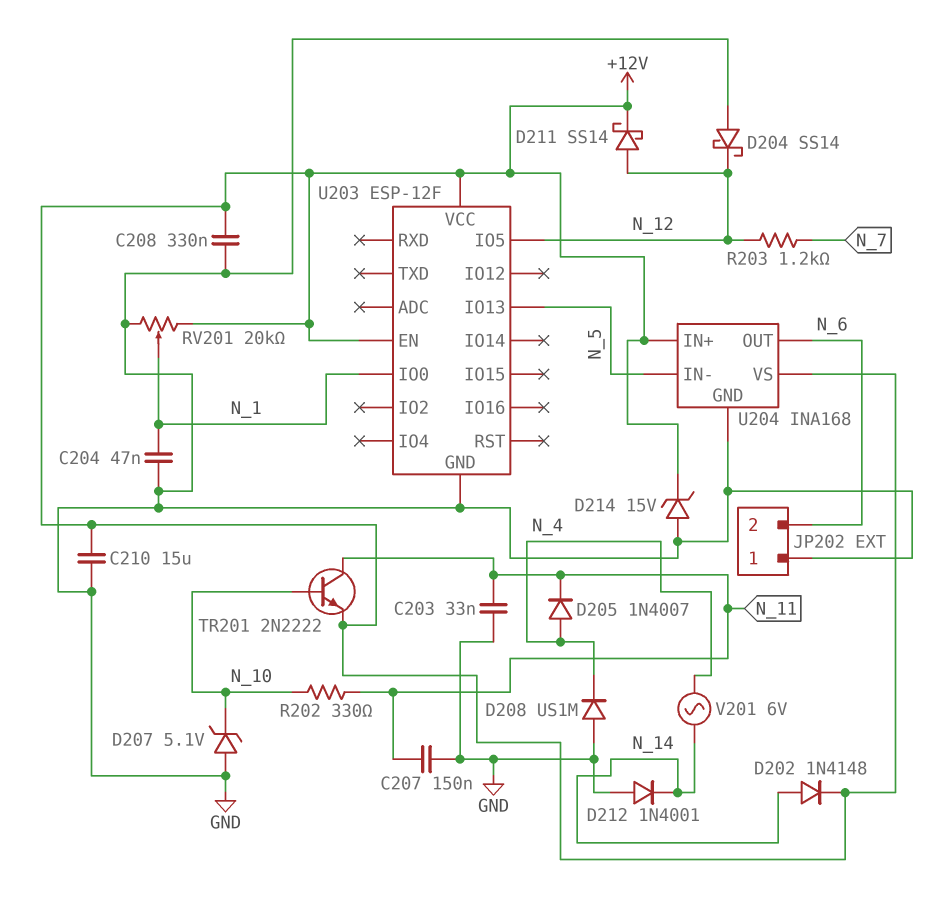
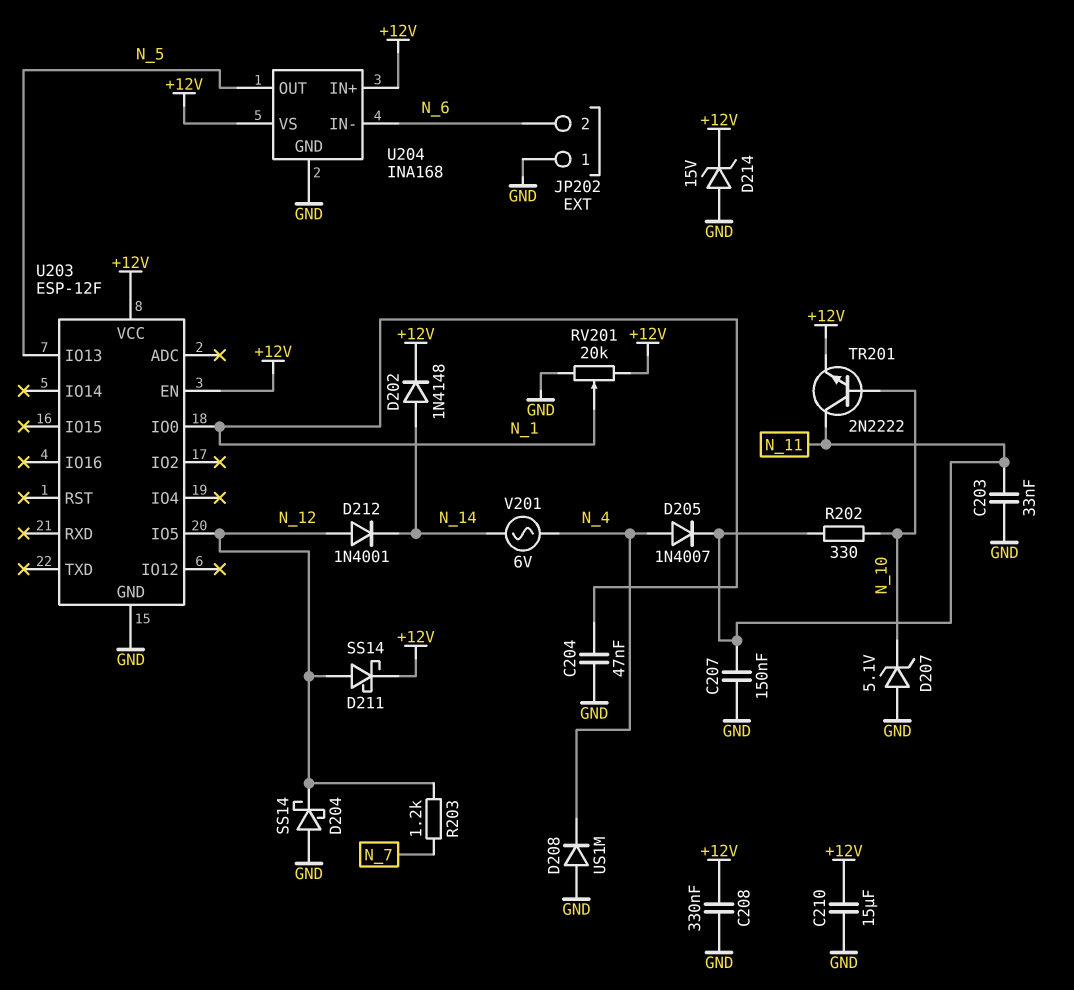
D212: diode 1N4001 (A GND, K N_14) -> diode 1N4001 (A N_12, K N_14)
U204 pin IN-: N_5 -> N_6
U204 pin OUT: N_6 -> N_5

